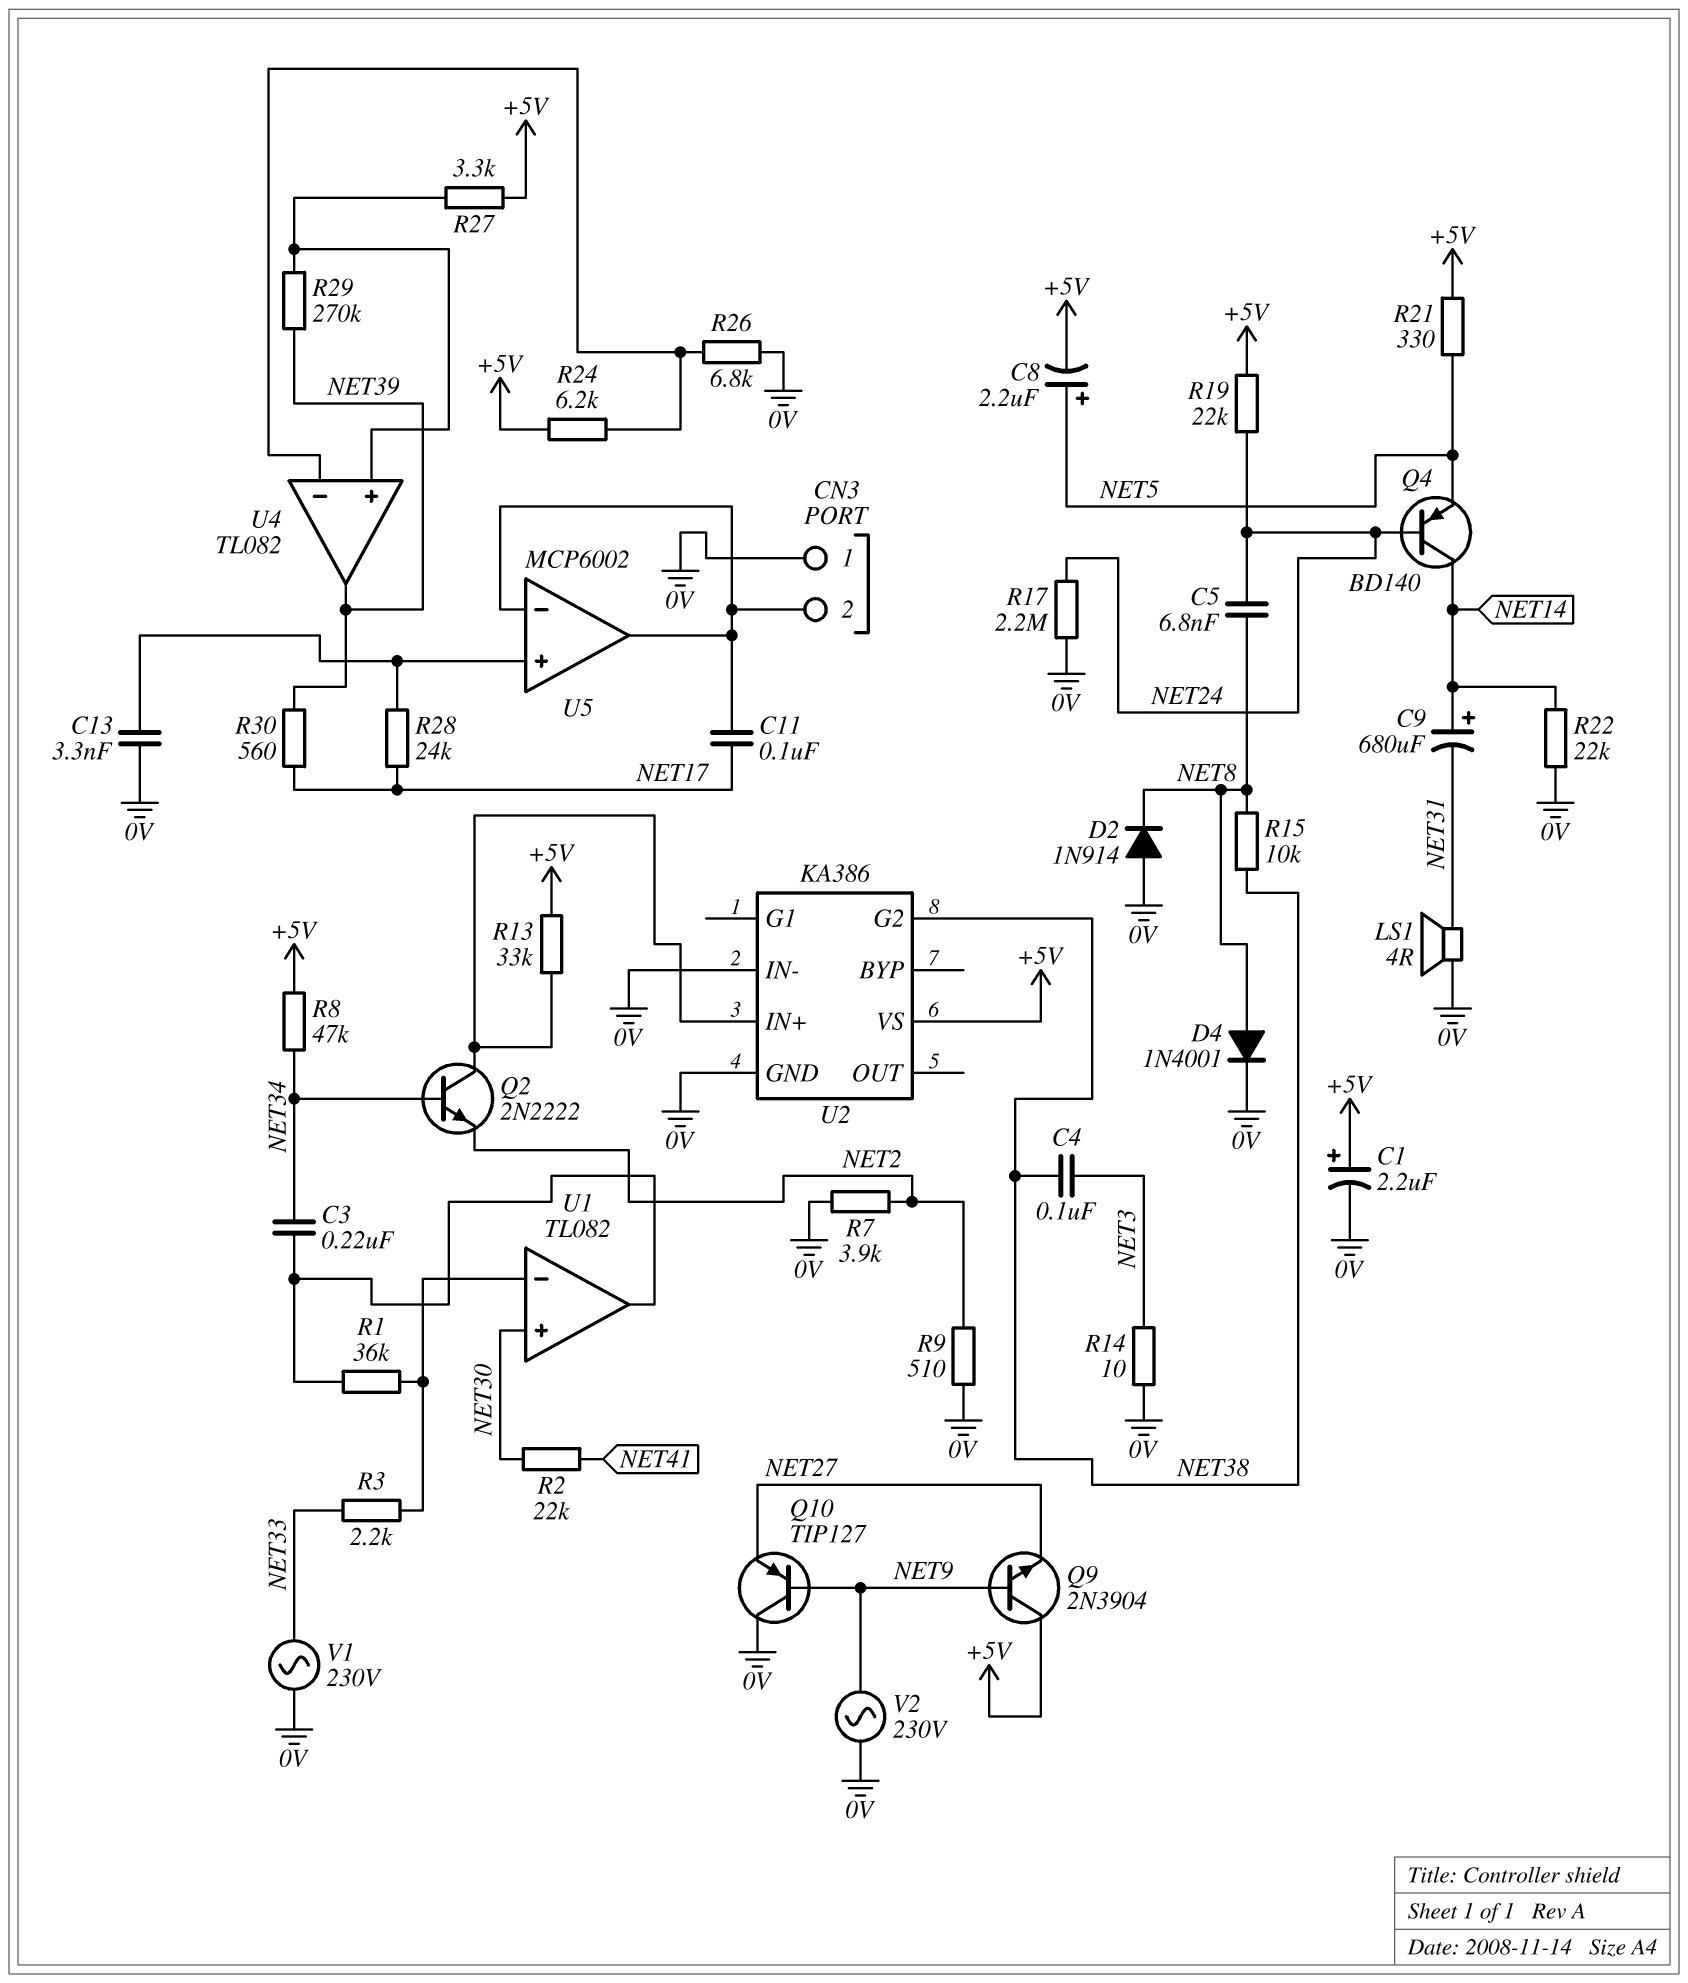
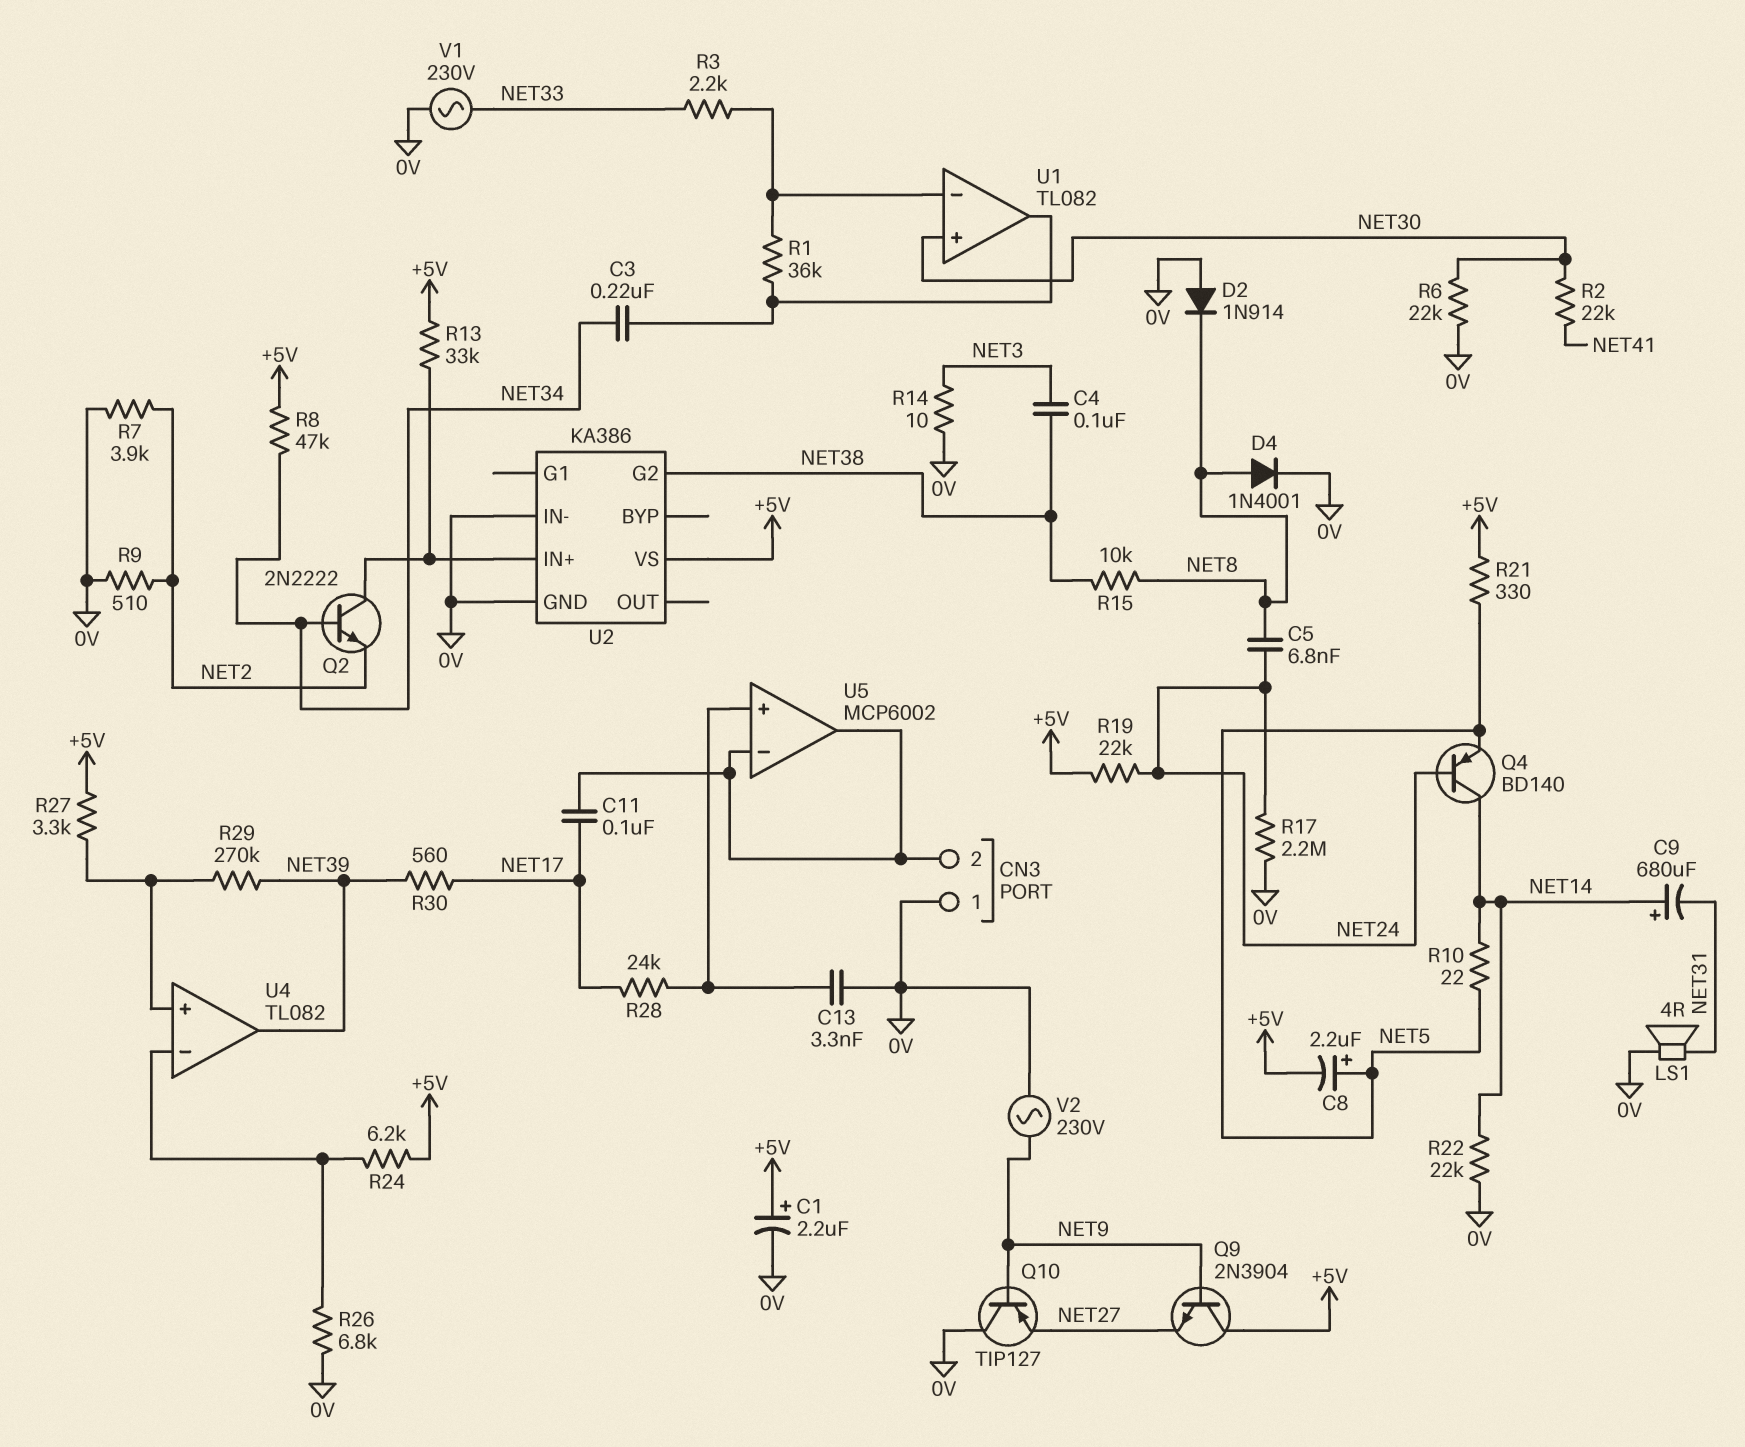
R6: none -> 22k (0V, NET30)
R10: none -> 22 (NET5, NET14)

